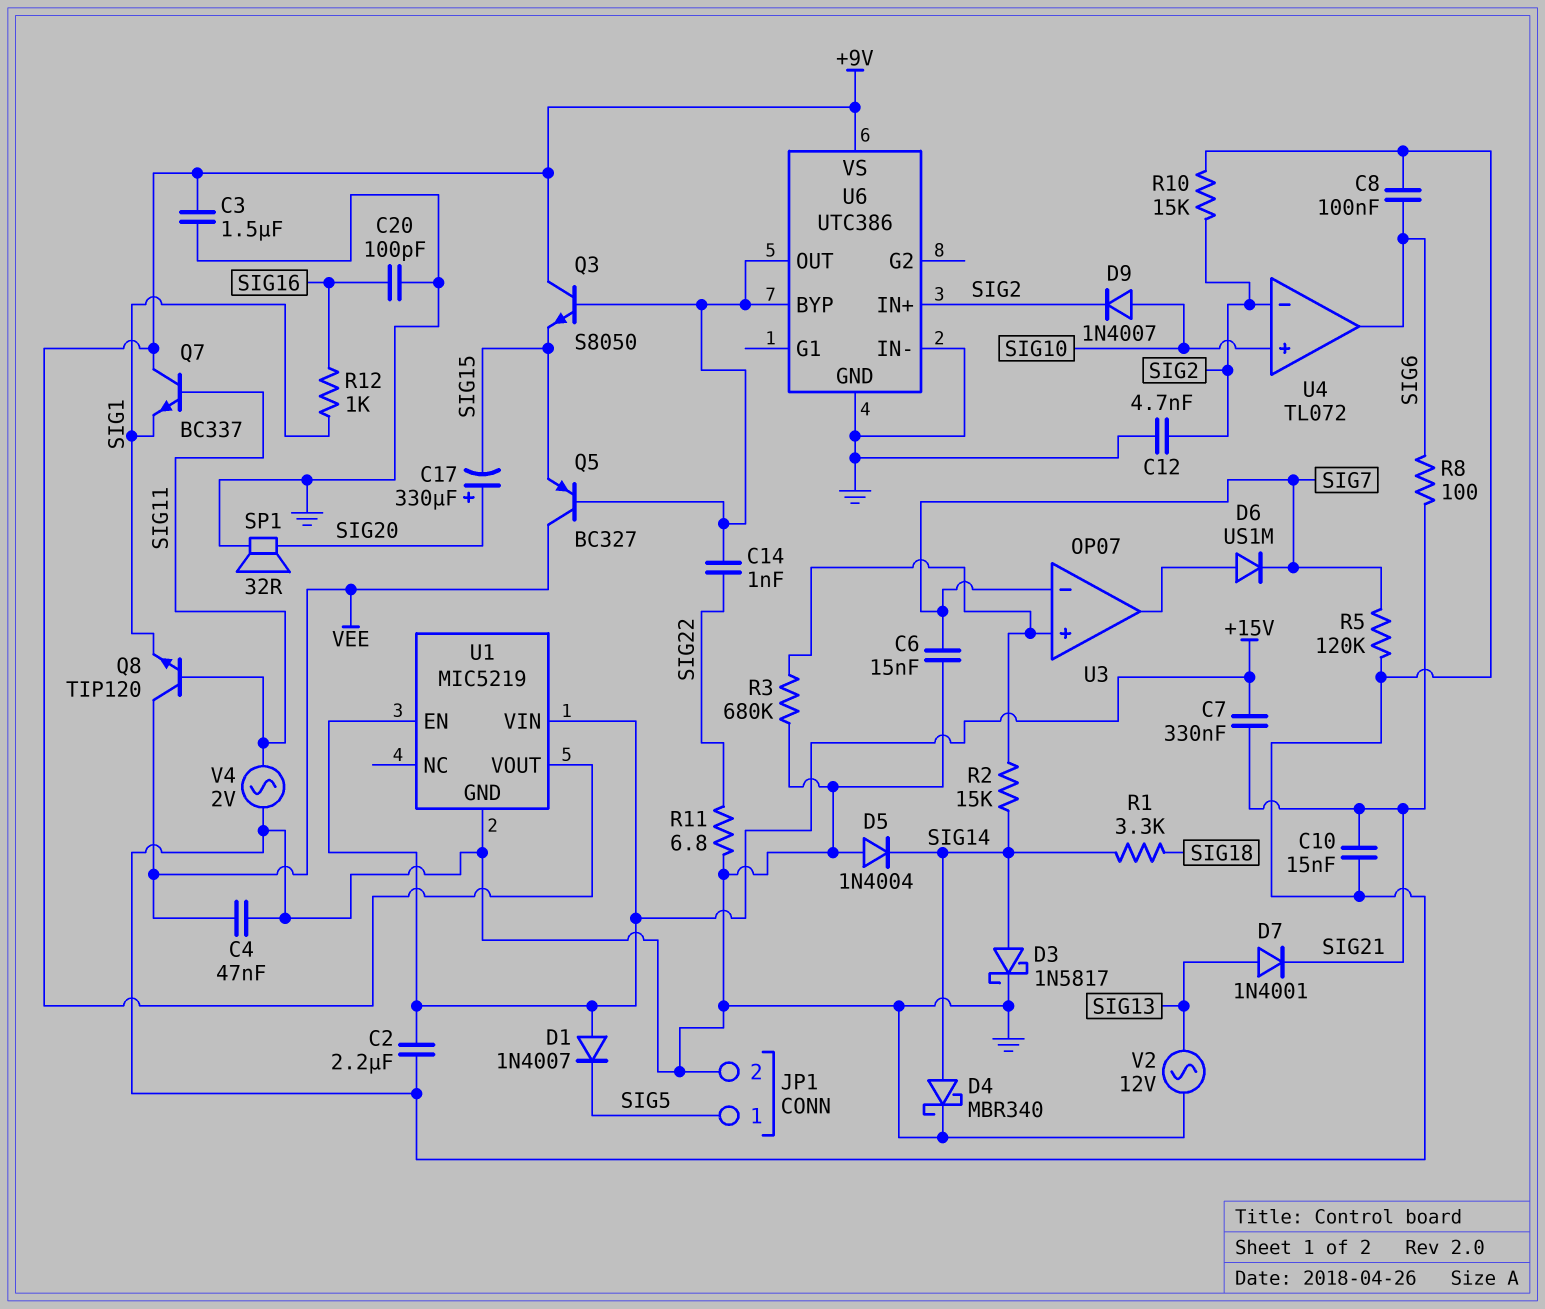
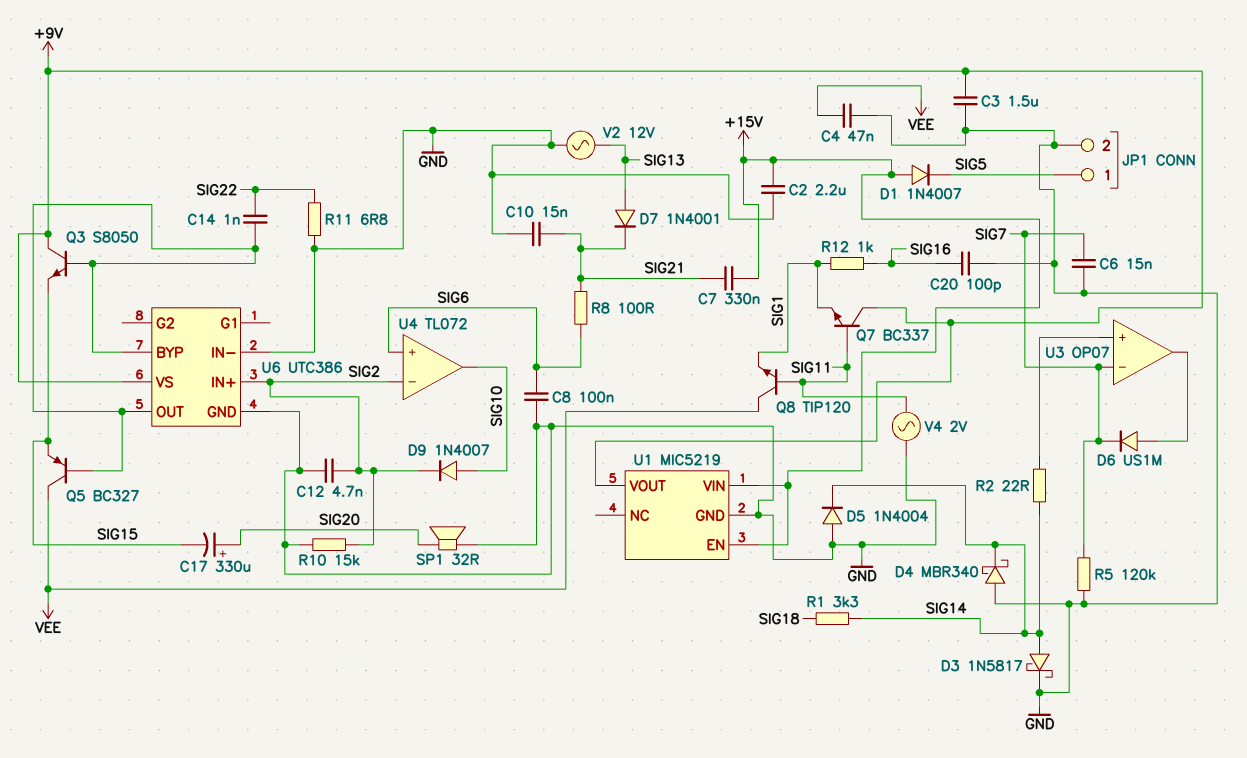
D4: schottky MBR340 (A SIG14, K GND) -> schottky MBR340 (A GND, K SIG14)
R2: 15k (SIG14, U3/in+) -> 22 (SIG14, U3/in+)
R3: 680k (GND, U3/in+) -> none
U4 pin in+: SIG10 -> SIG6
U4 pin out: SIG6 -> SIG10

